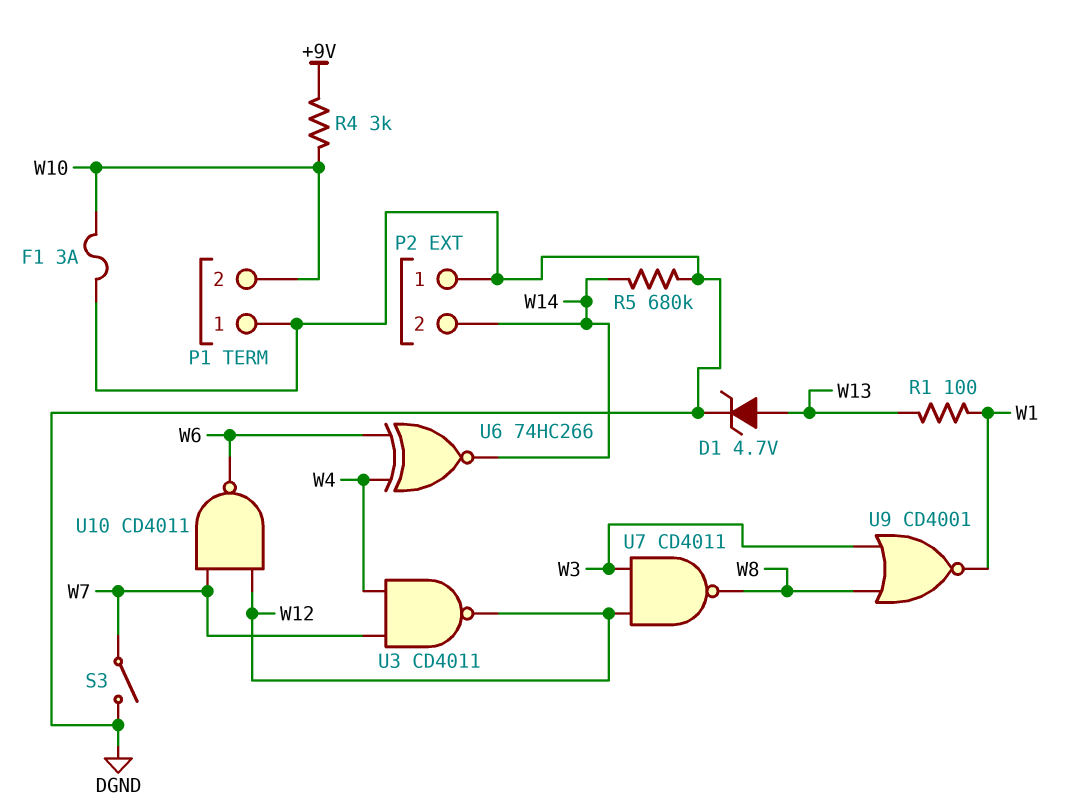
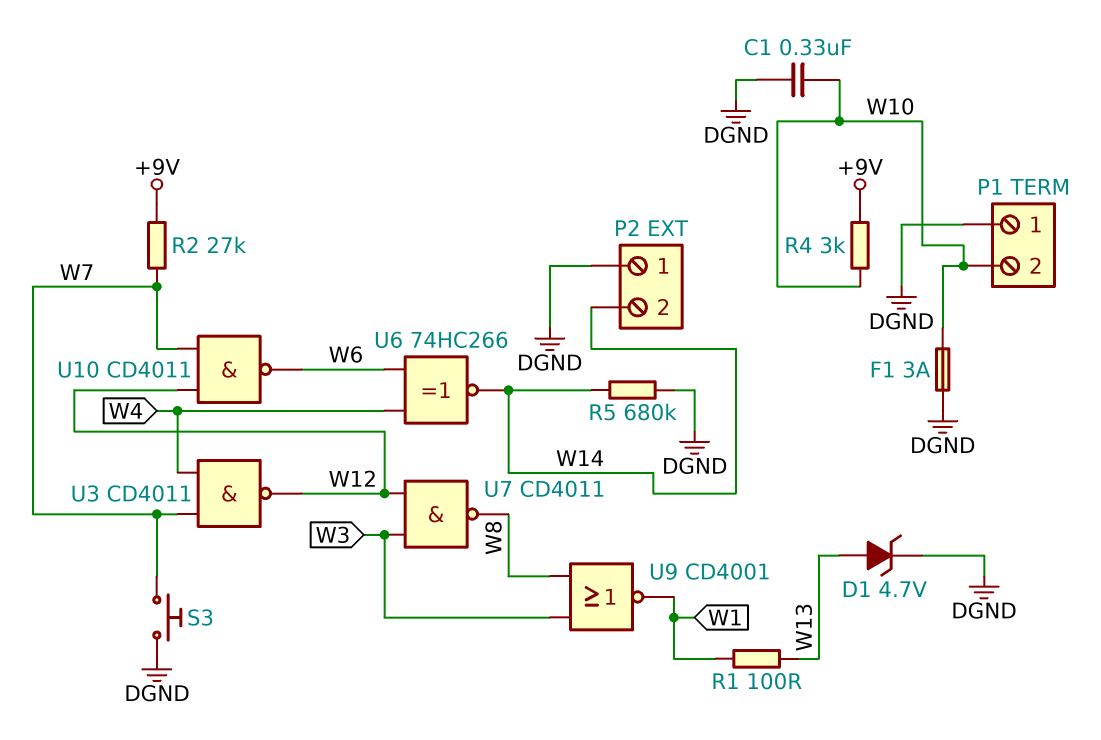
C1: none -> 330nF (DGND, W10)
R2: none -> 27k (+9V, W7)
S3: switch (DGND, W7) -> button (DGND, W7)

